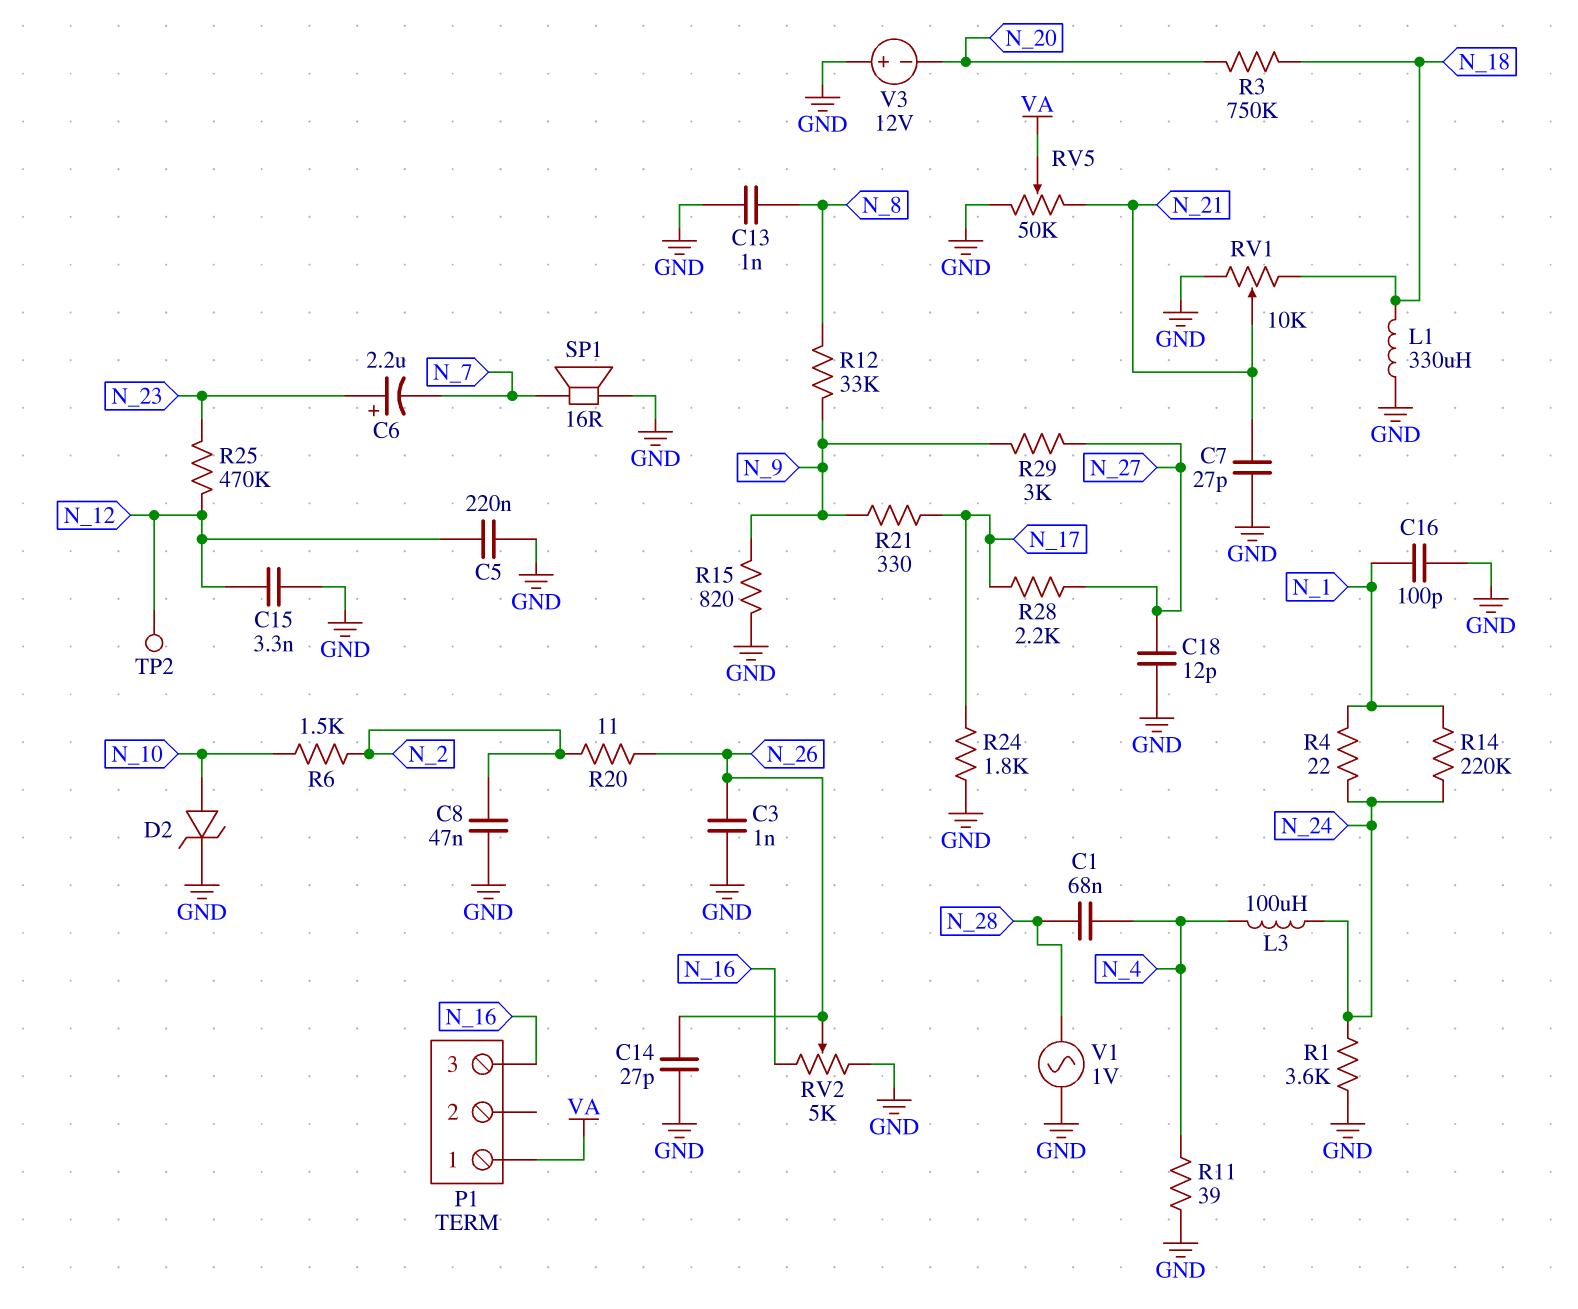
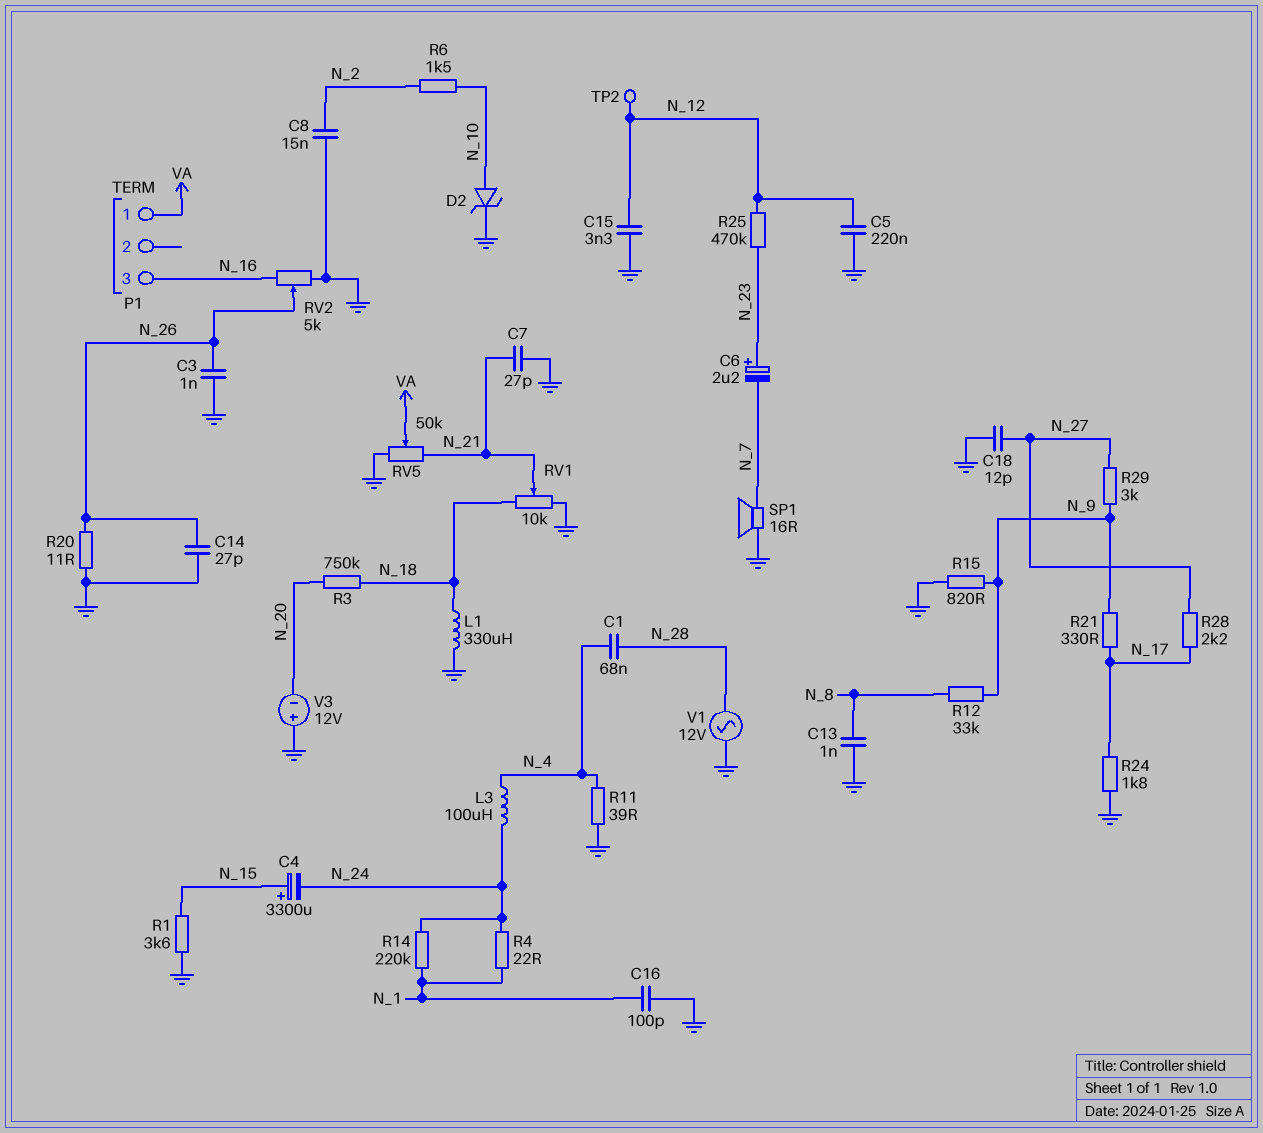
C4: none -> 3300uF (plus N_15, minus N_24)
C8: 47nF (GND, N_2) -> 15nF (GND, N_2)
R1: 3.6k (GND, N_24) -> 3.6k (GND, N_15)
R20: 11 (N_2, N_26) -> 11 (GND, N_26)
V1: AC 1V (GND, N_28) -> AC 12V (GND, N_28)

